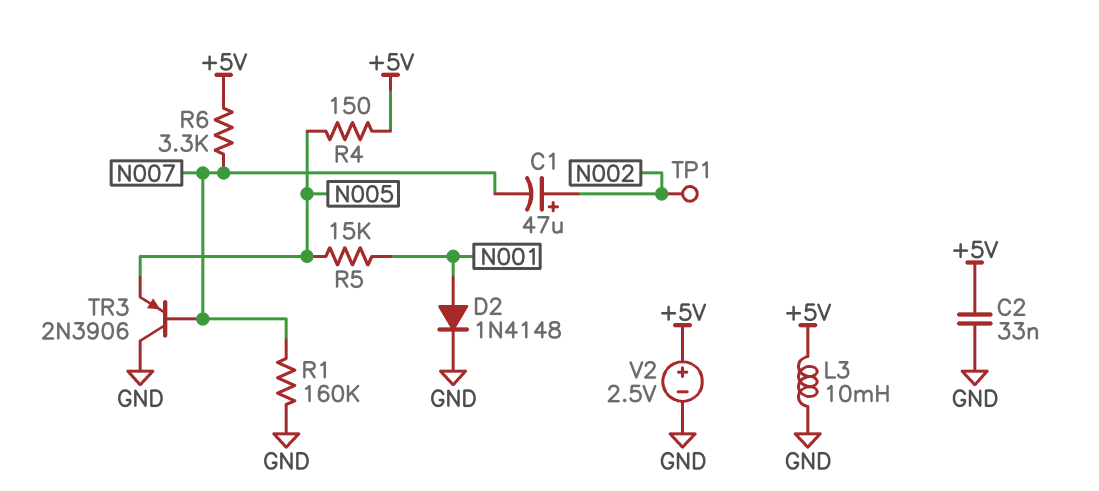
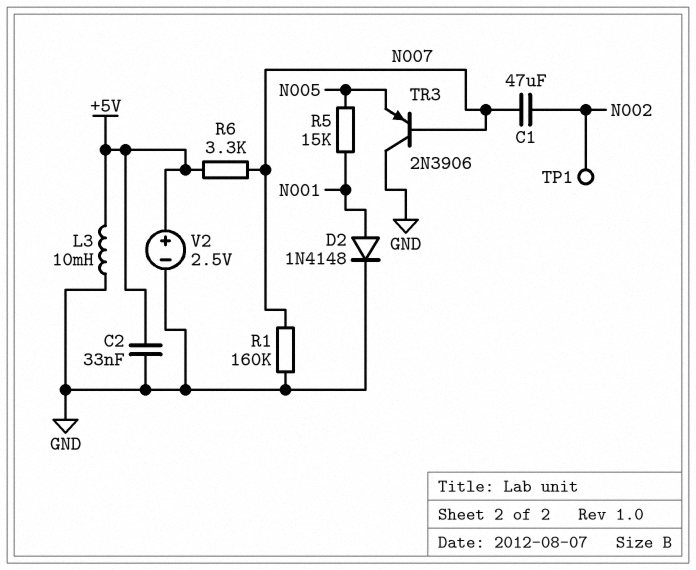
C1: 47uF (plus N002, minus N007) -> 47uF (N002, N007)
R4: 150 (+5V, N005) -> none

